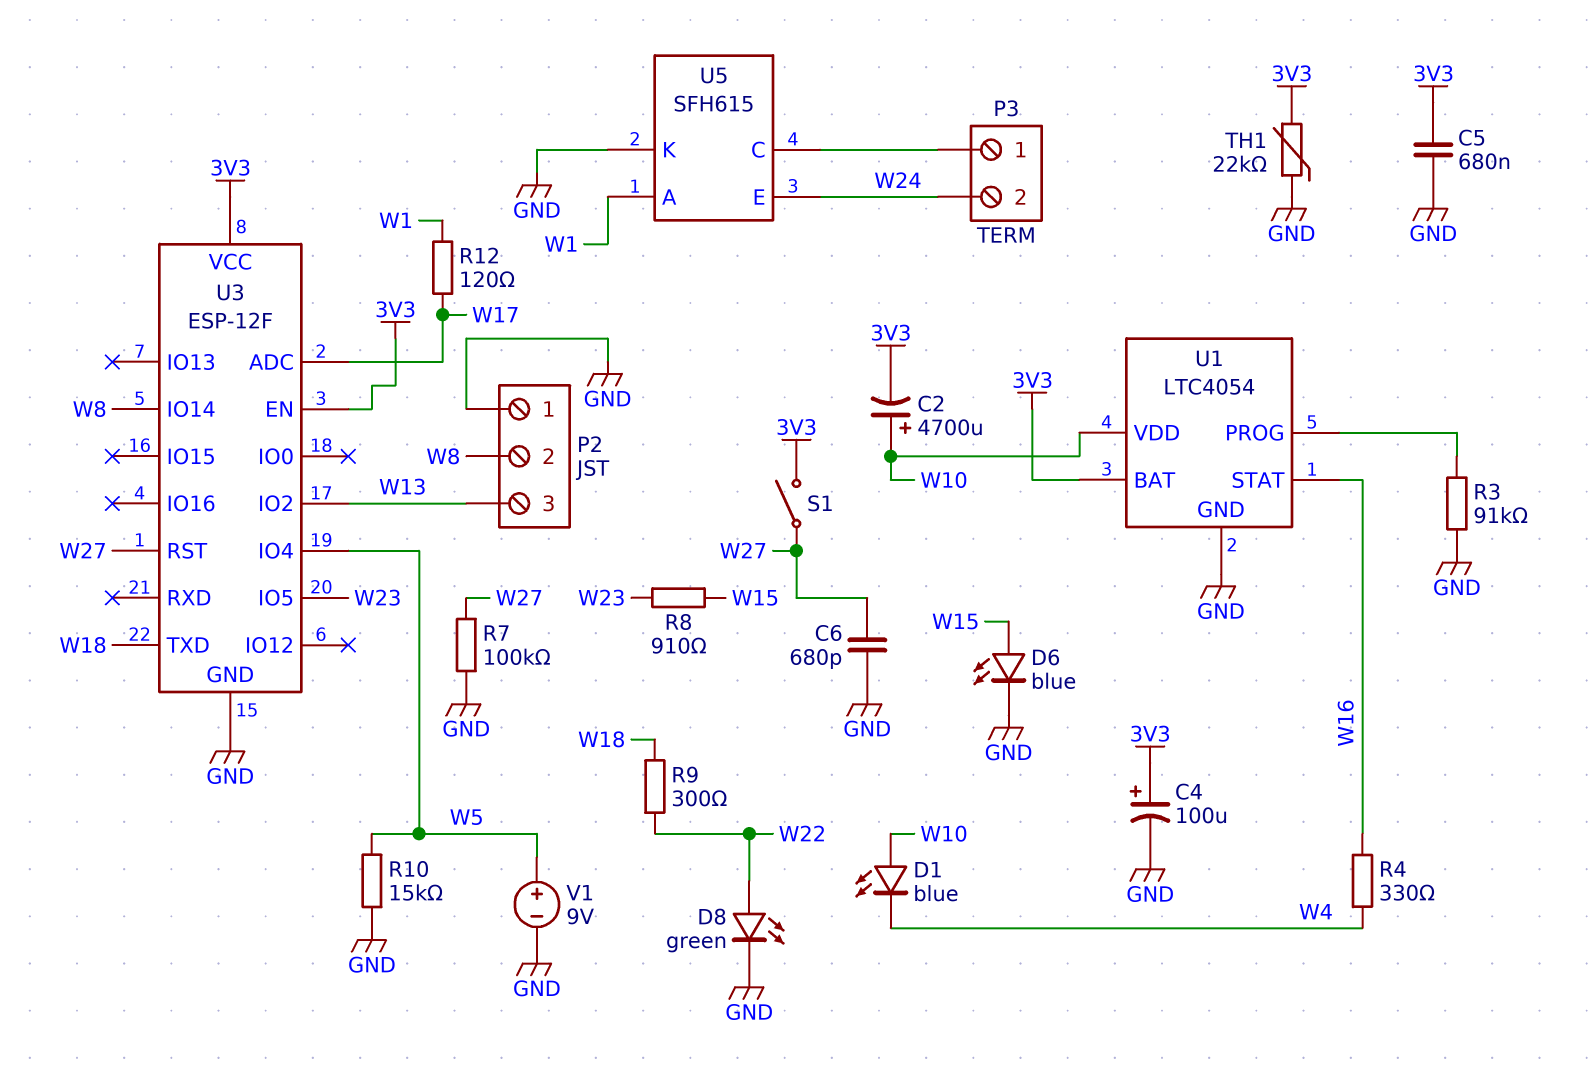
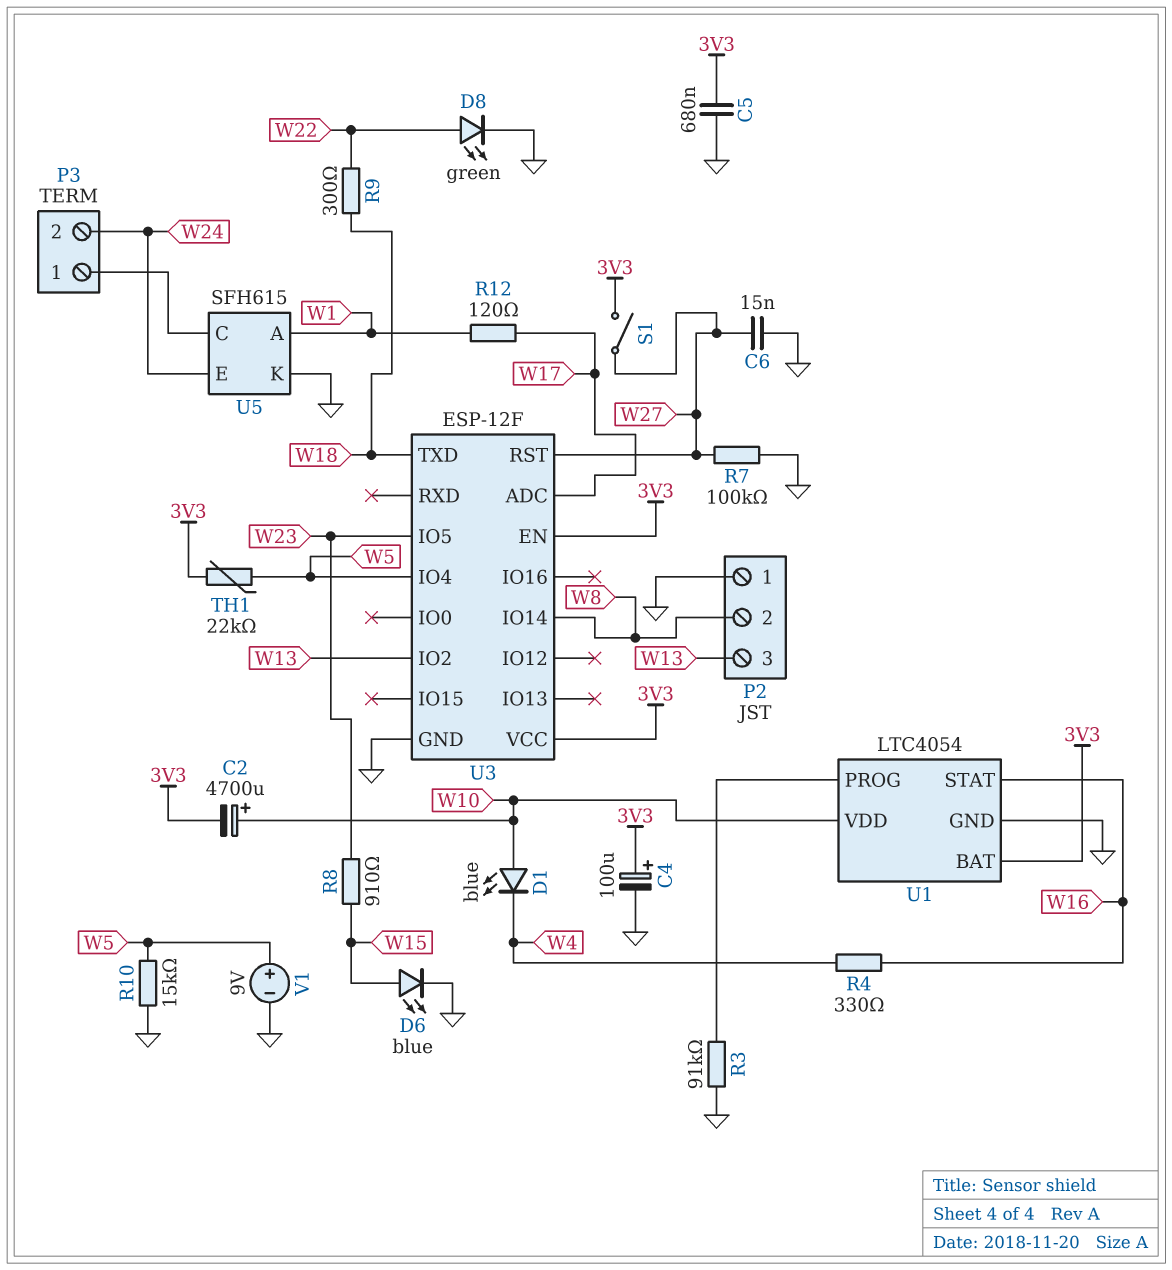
C6: 680pF (GND, W27) -> 15nF (GND, W27)
TH1: 22k (3V3, GND) -> 22k (3V3, W5)

